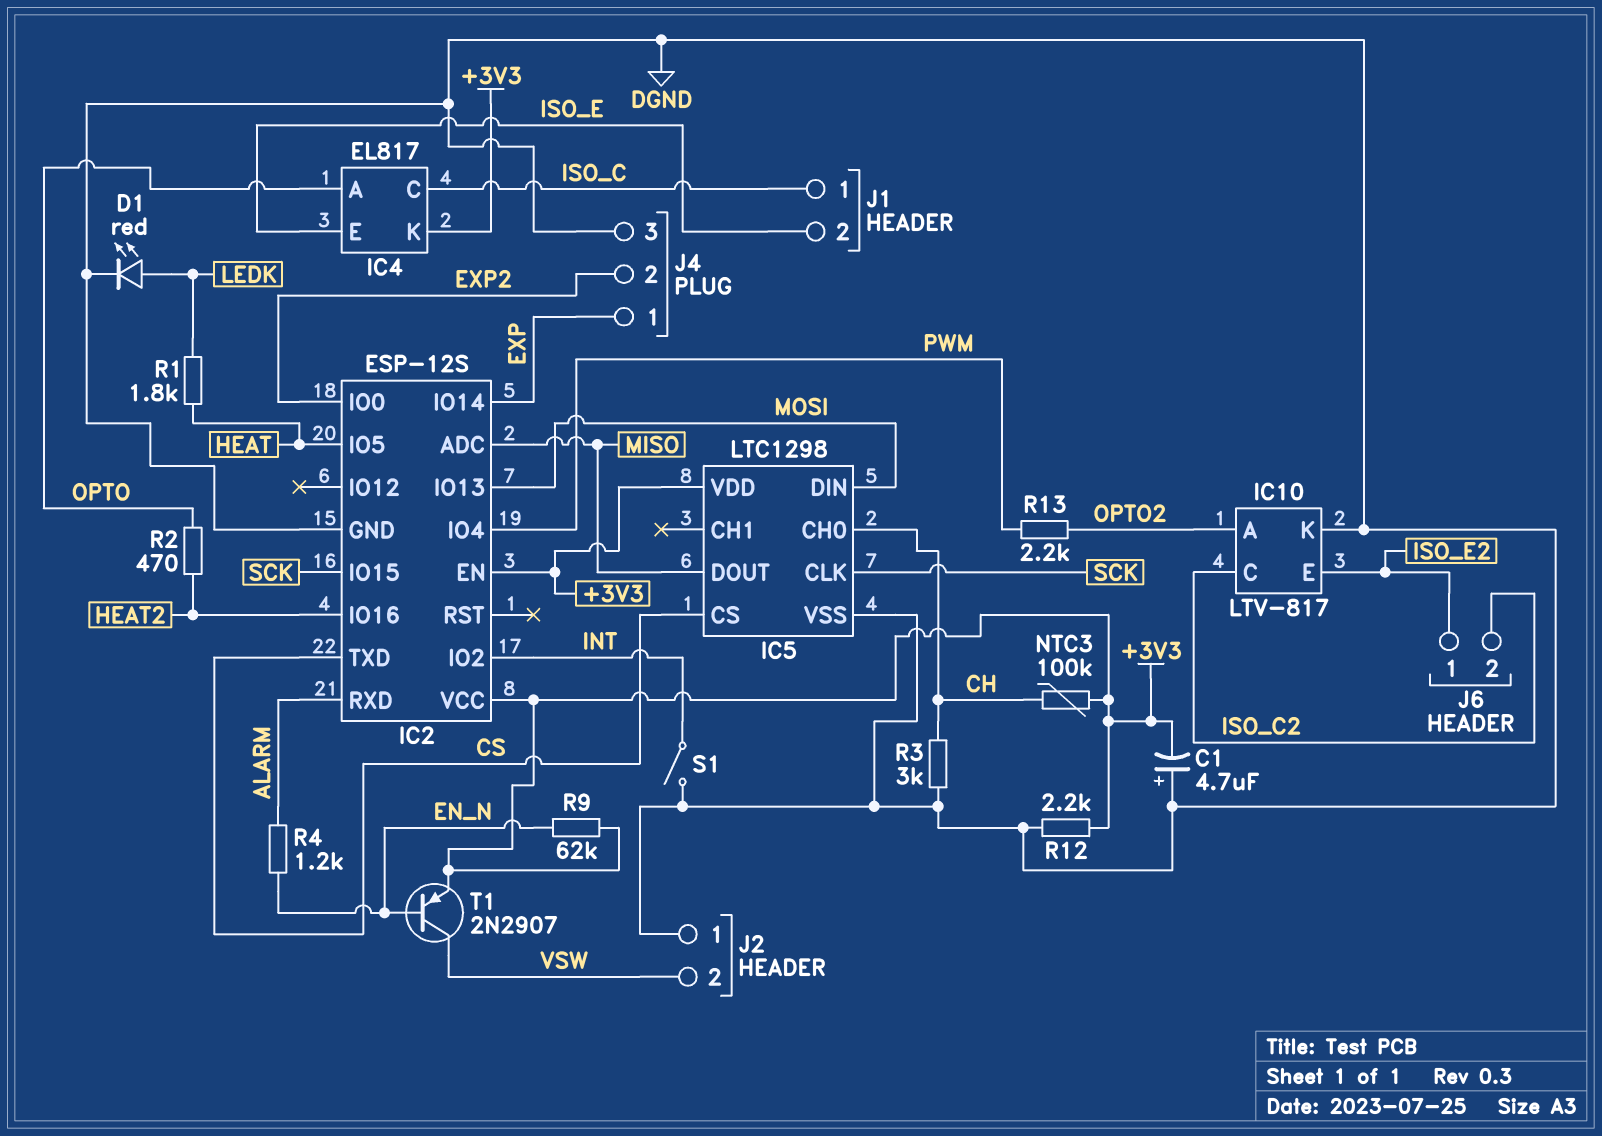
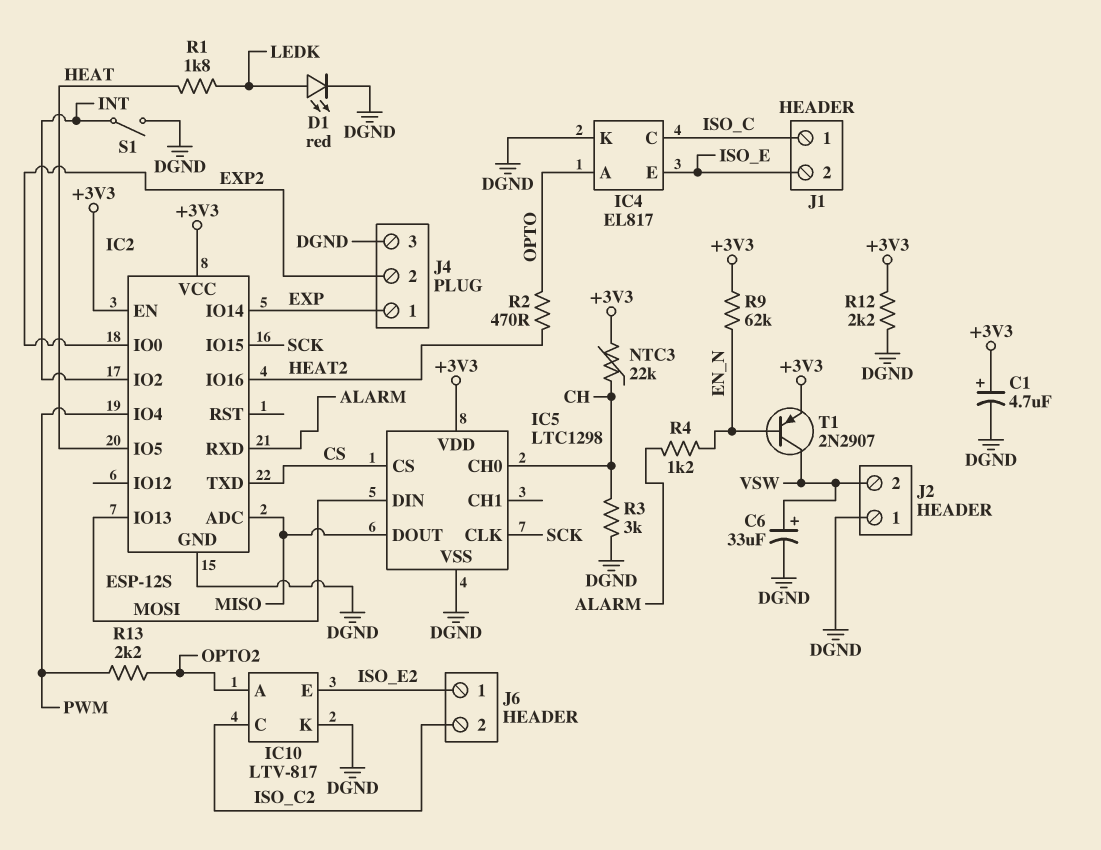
C1: 4.7uF (plus DGND, minus +3V3) -> 4.7uF (plus +3V3, minus DGND)
C6: none -> 33uF (plus VSW, minus DGND)
IC4 pin K: +3V3 -> DGND
NTC3: 100k (+3V3, CH) -> 22k (+3V3, CH)

